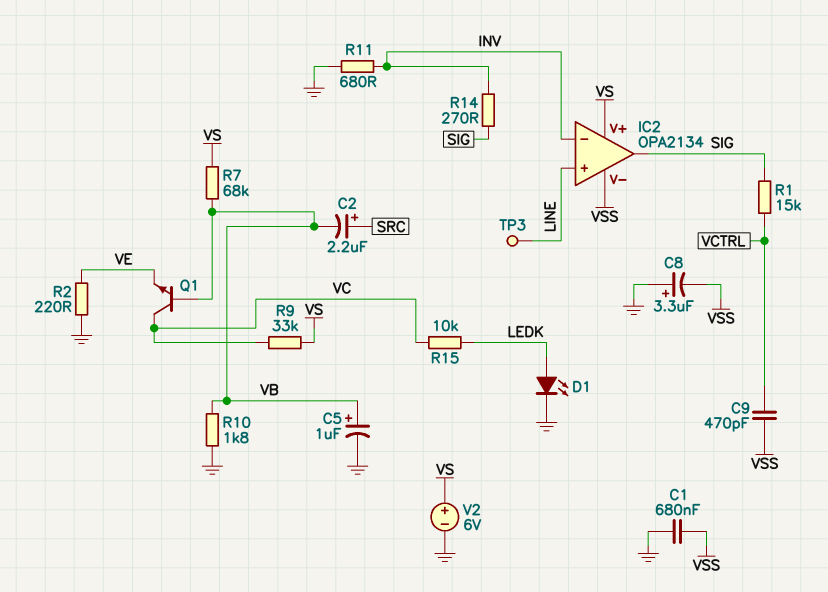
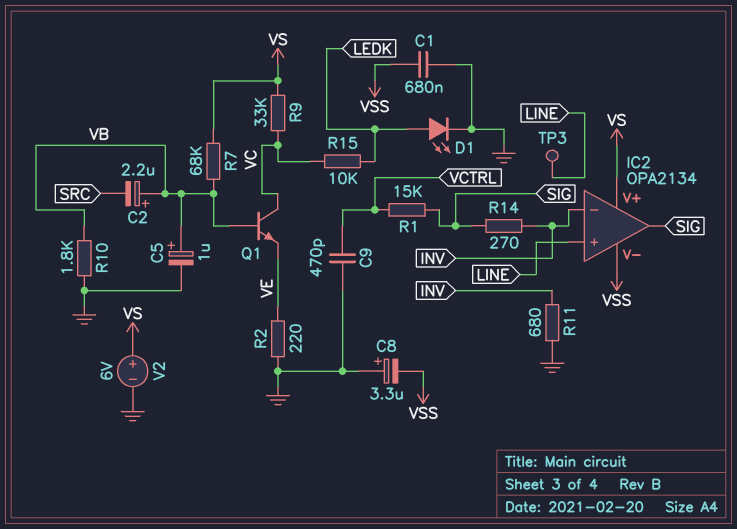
C2: 2.2uF (plus SRC, minus VB) -> 2.2uF (plus VB, minus SRC)
C9: 470pF (VCTRL, VSS) -> 470pF (GND, VCTRL)

